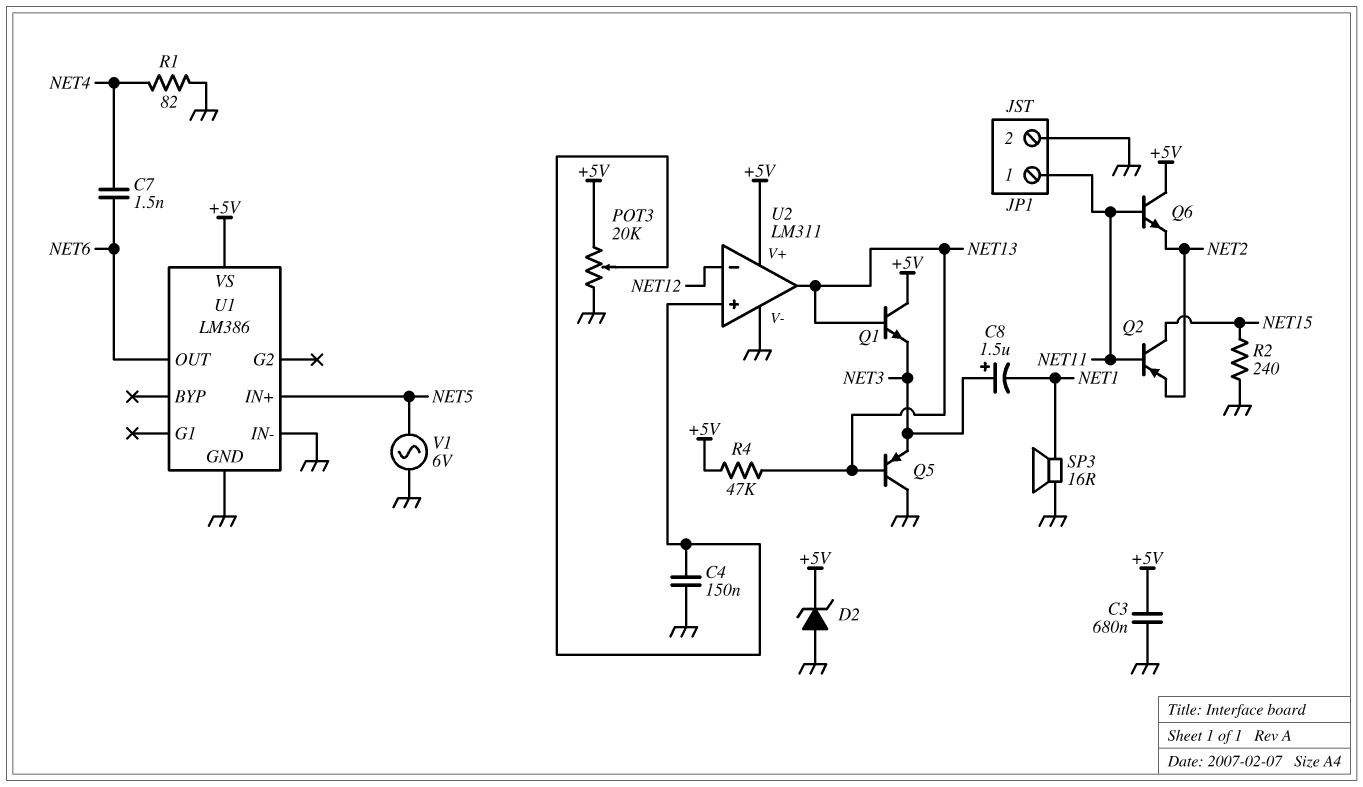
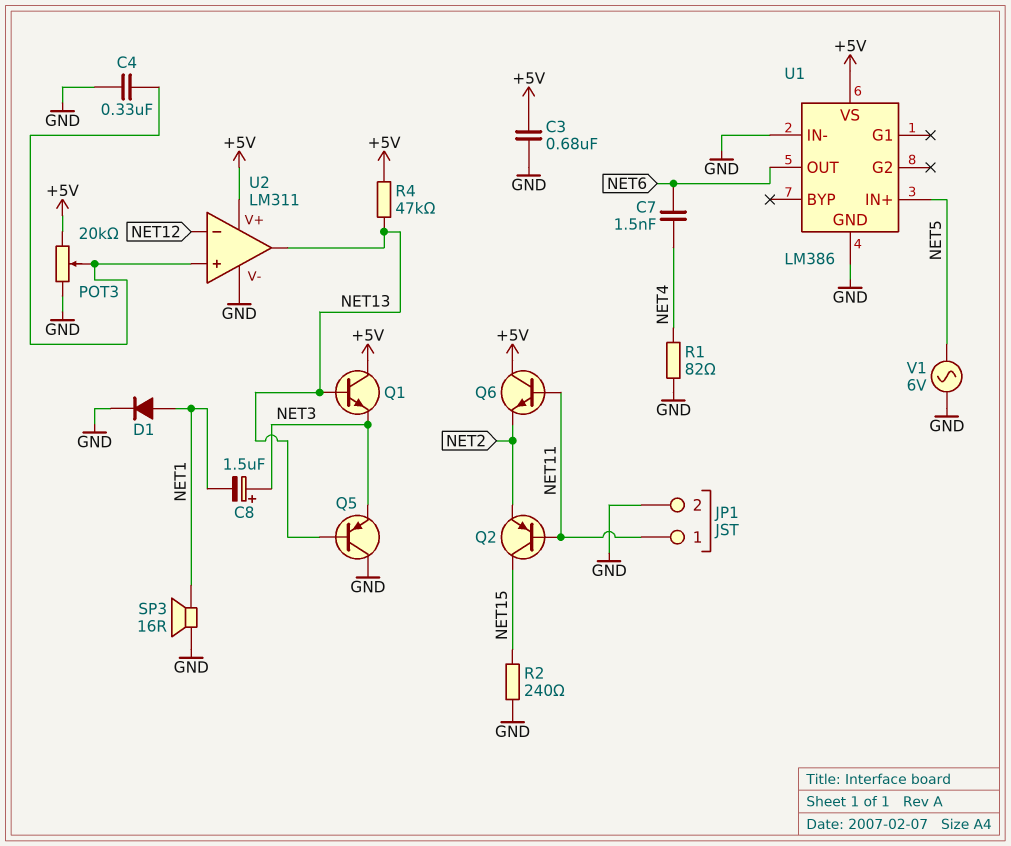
C4: 150nF (GND, U2/in+) -> 330nF (GND, U2/in+)
D1: none -> diode (A NET1, K GND)
D2: zener (A GND, K +5V) -> none

